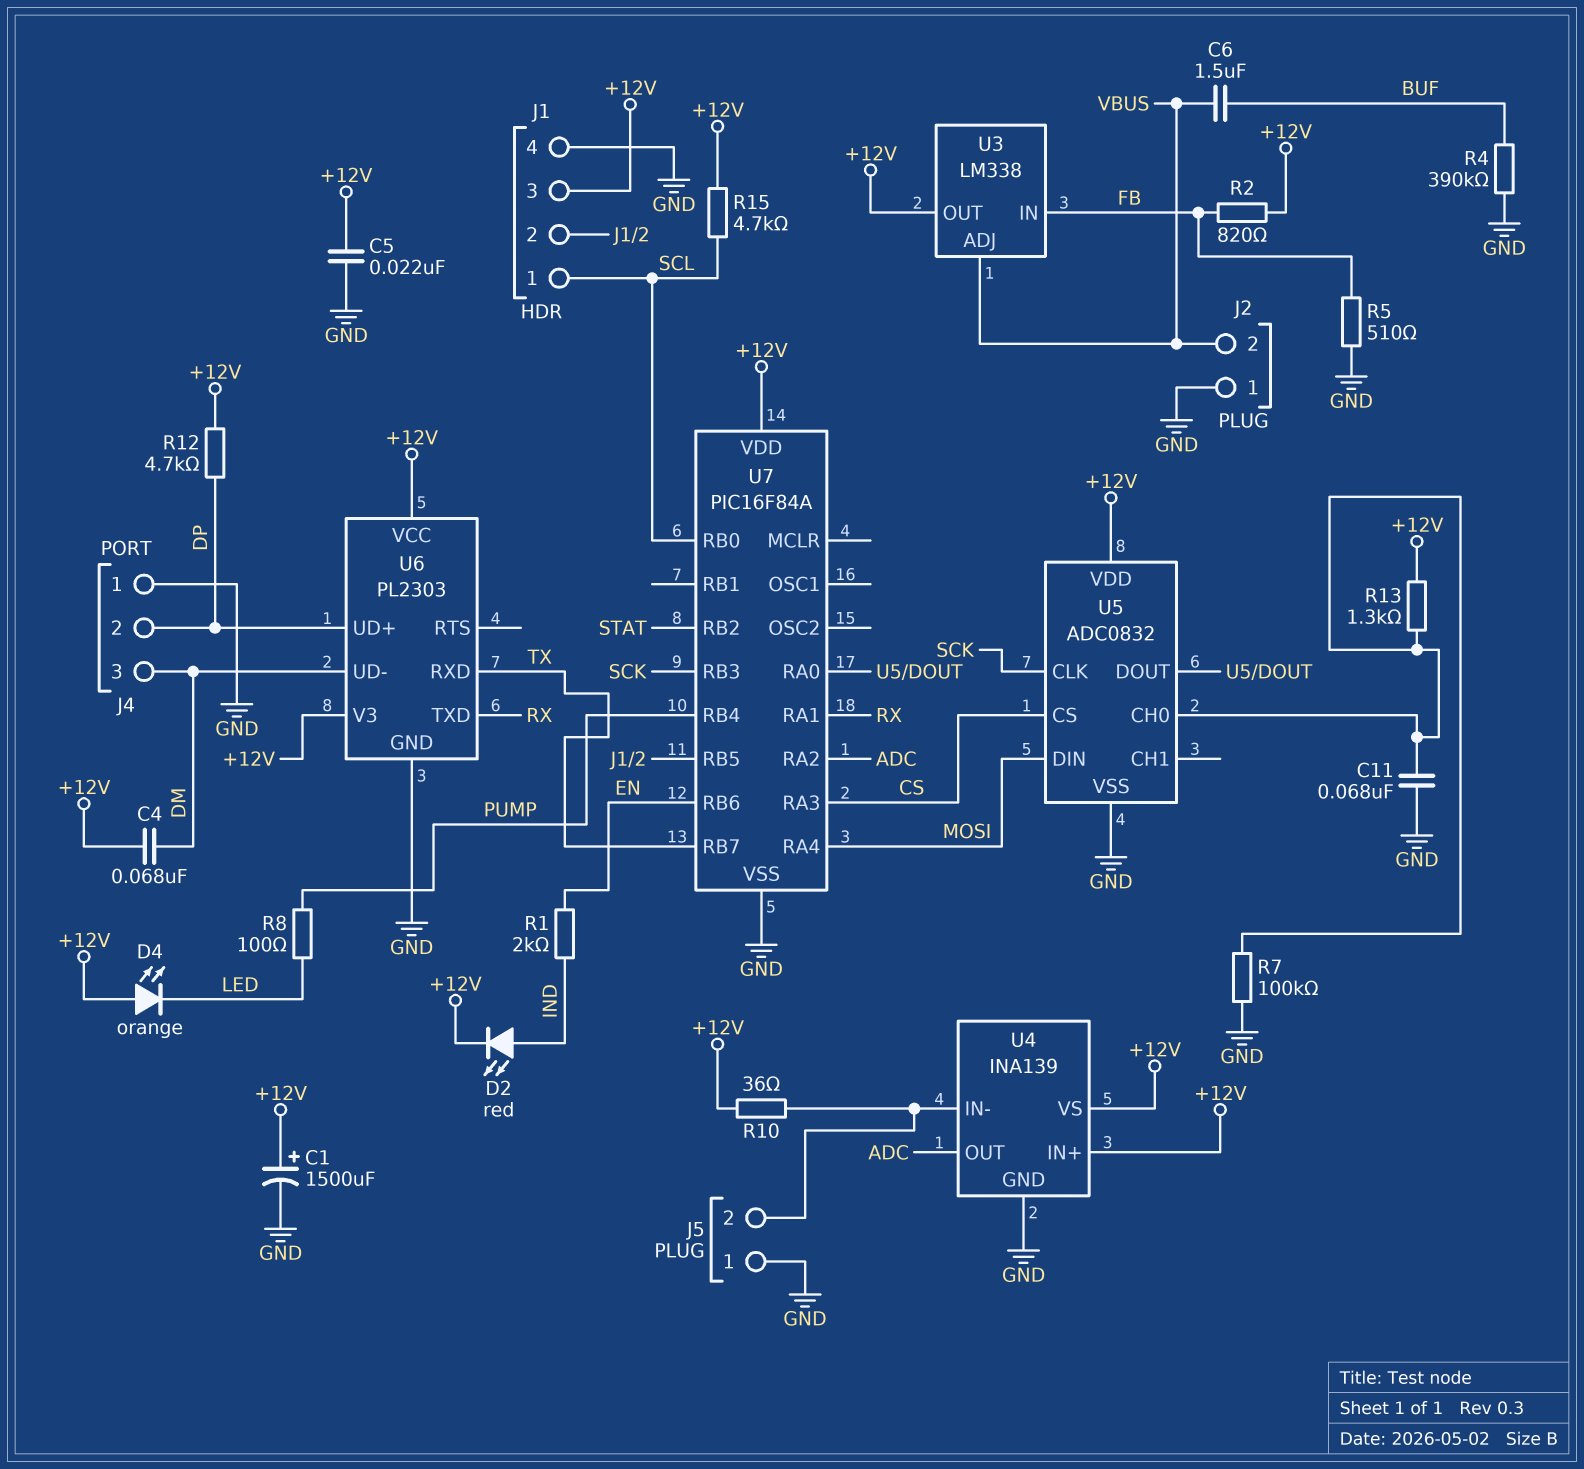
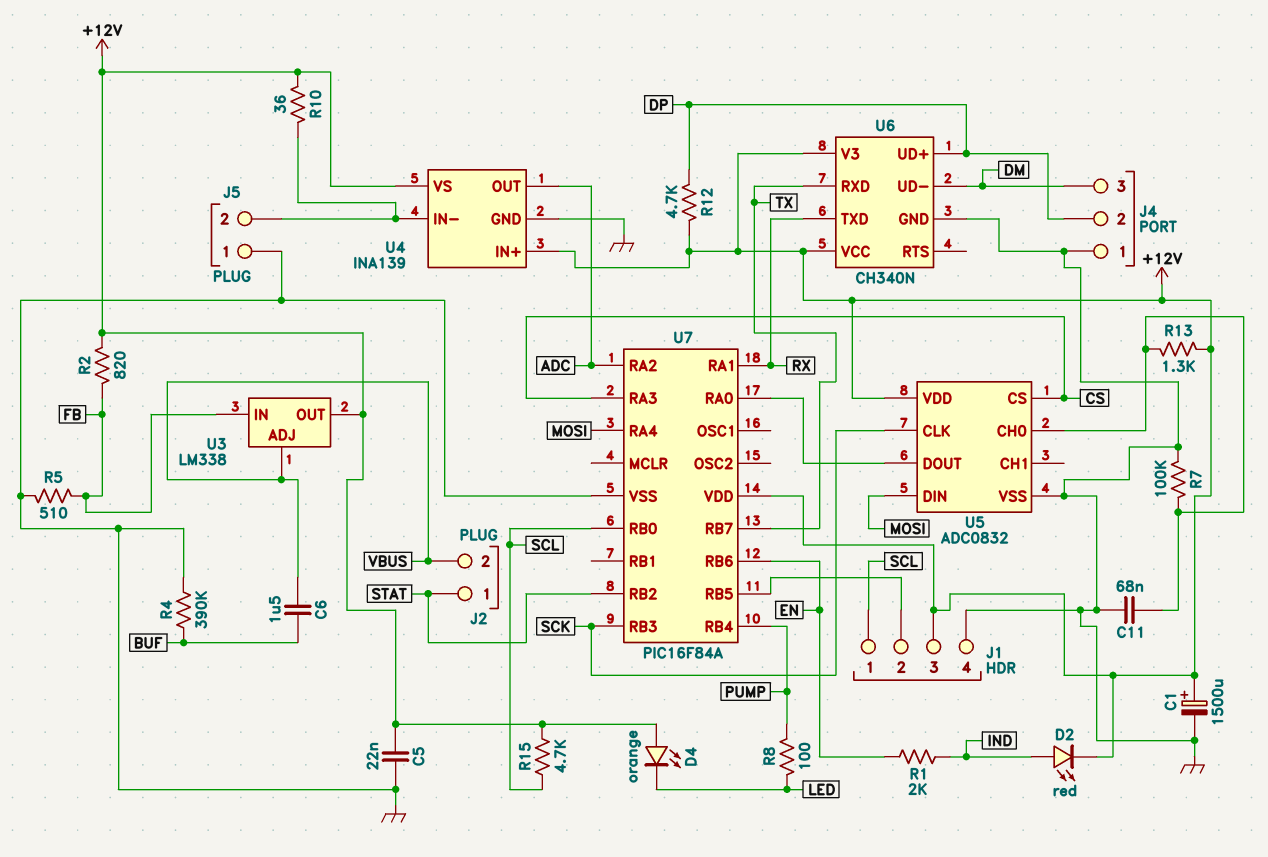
C4: 68nF (+12V, DM) -> none
J2 pin 1: GND -> STAT
U6: PL2303 -> CH340N

